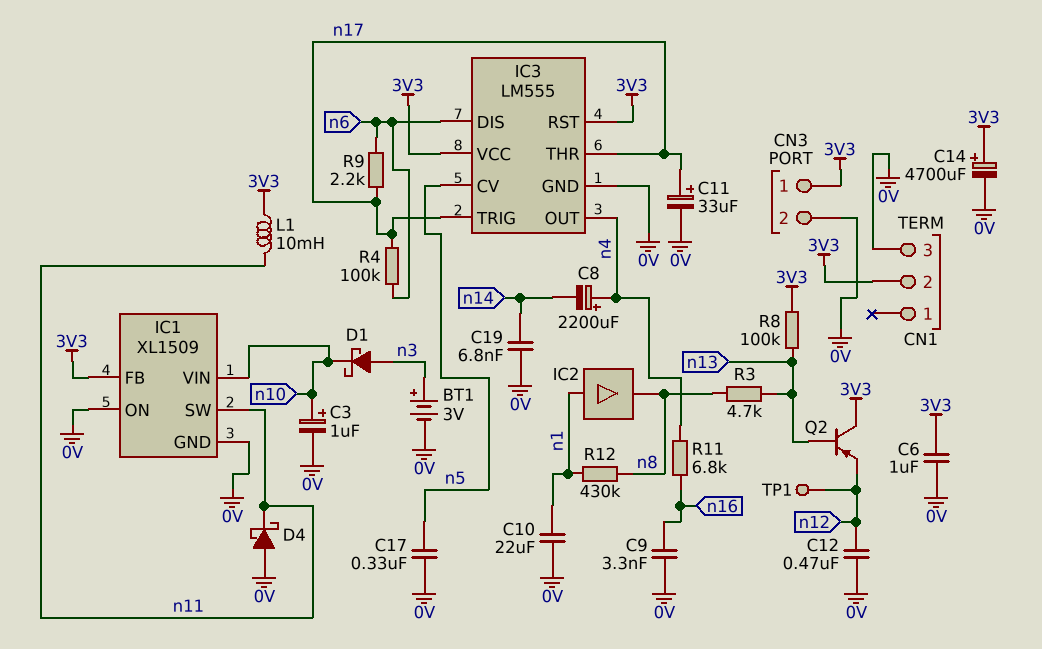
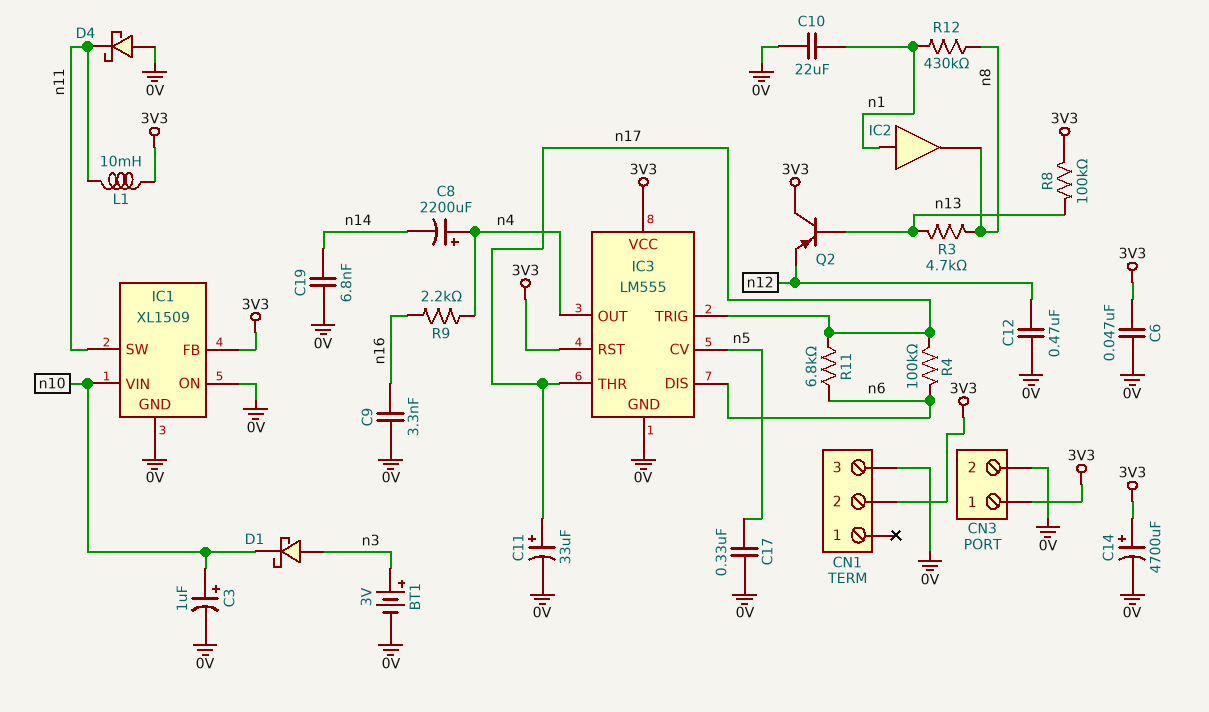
C6: 1uF (0V, 3V3) -> 47nF (0V, 3V3)
R9: 2.2k (n6, n17) -> 2.2k (n4, n16)
R11: 6.8k (n4, n16) -> 6.8k (n6, n17)
TP1: test point (n12) -> none

